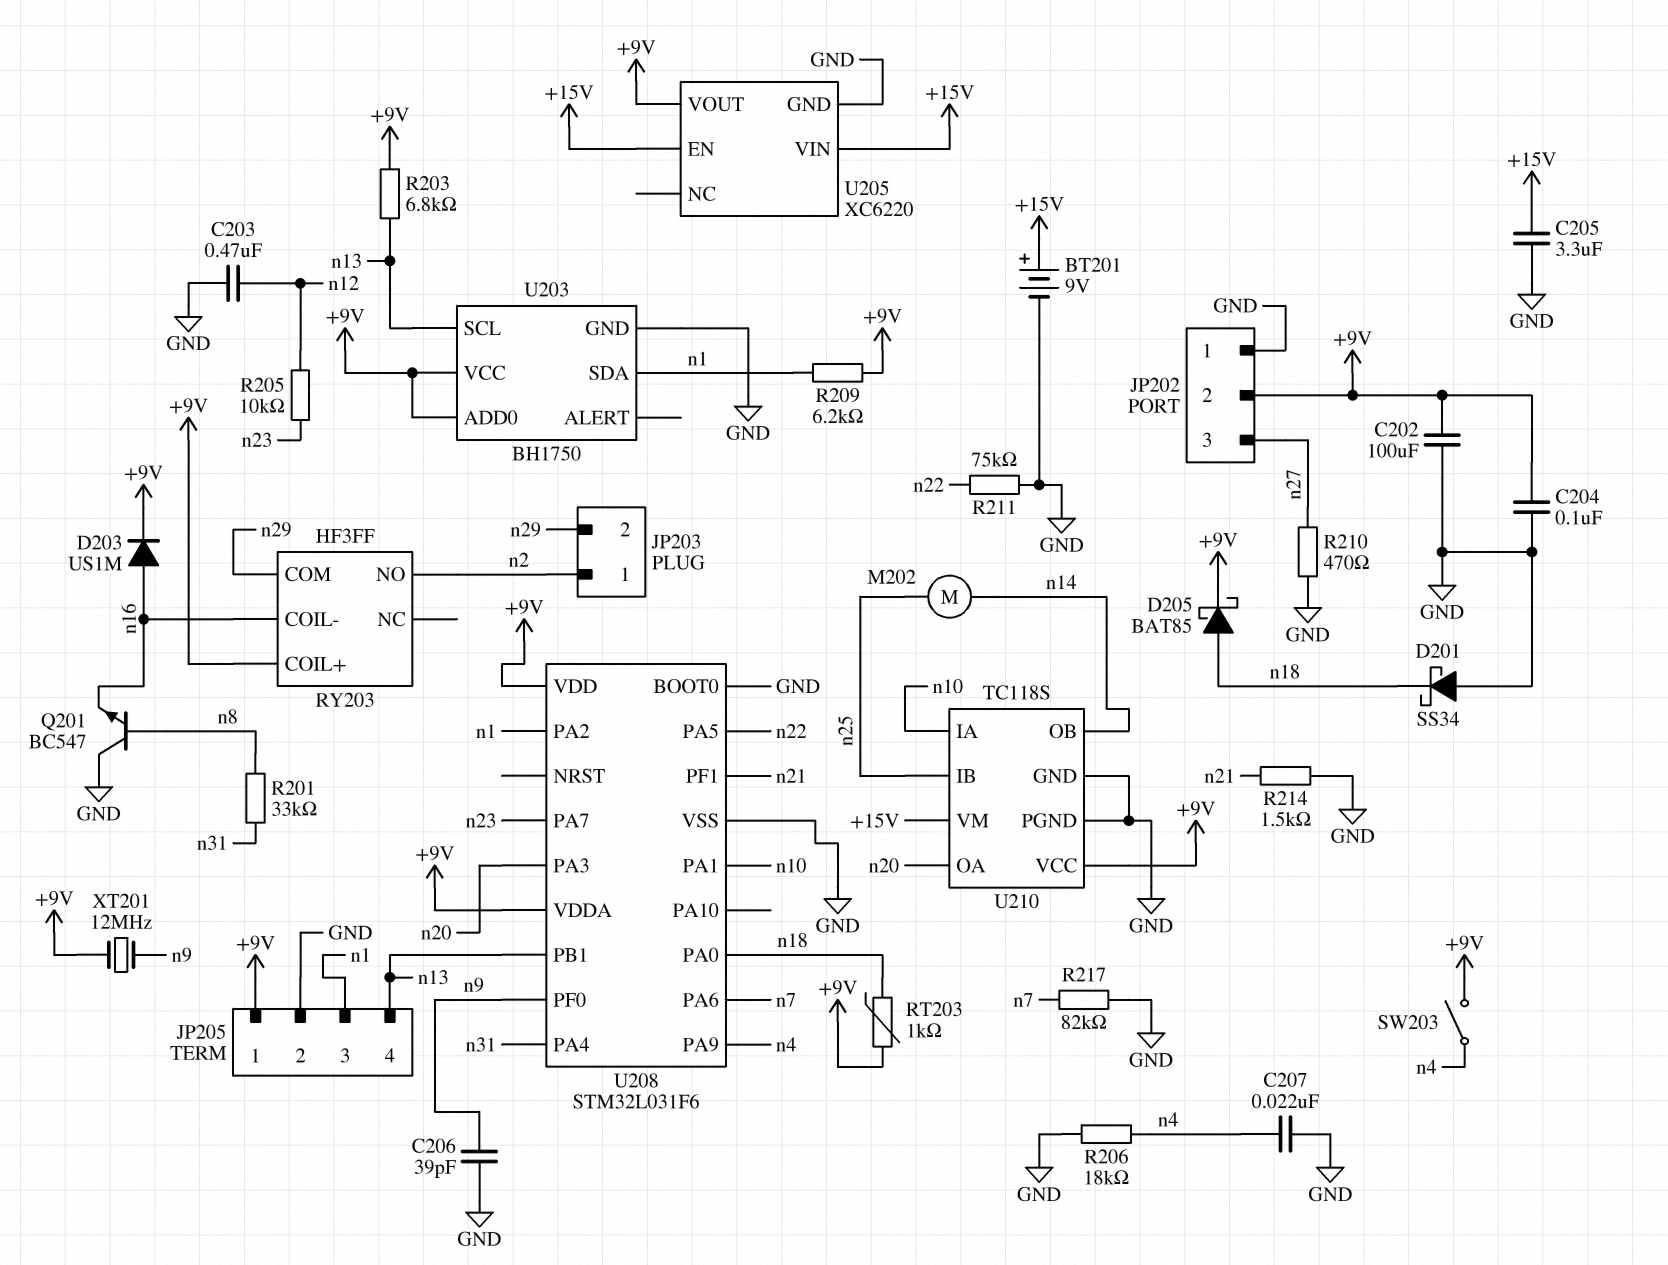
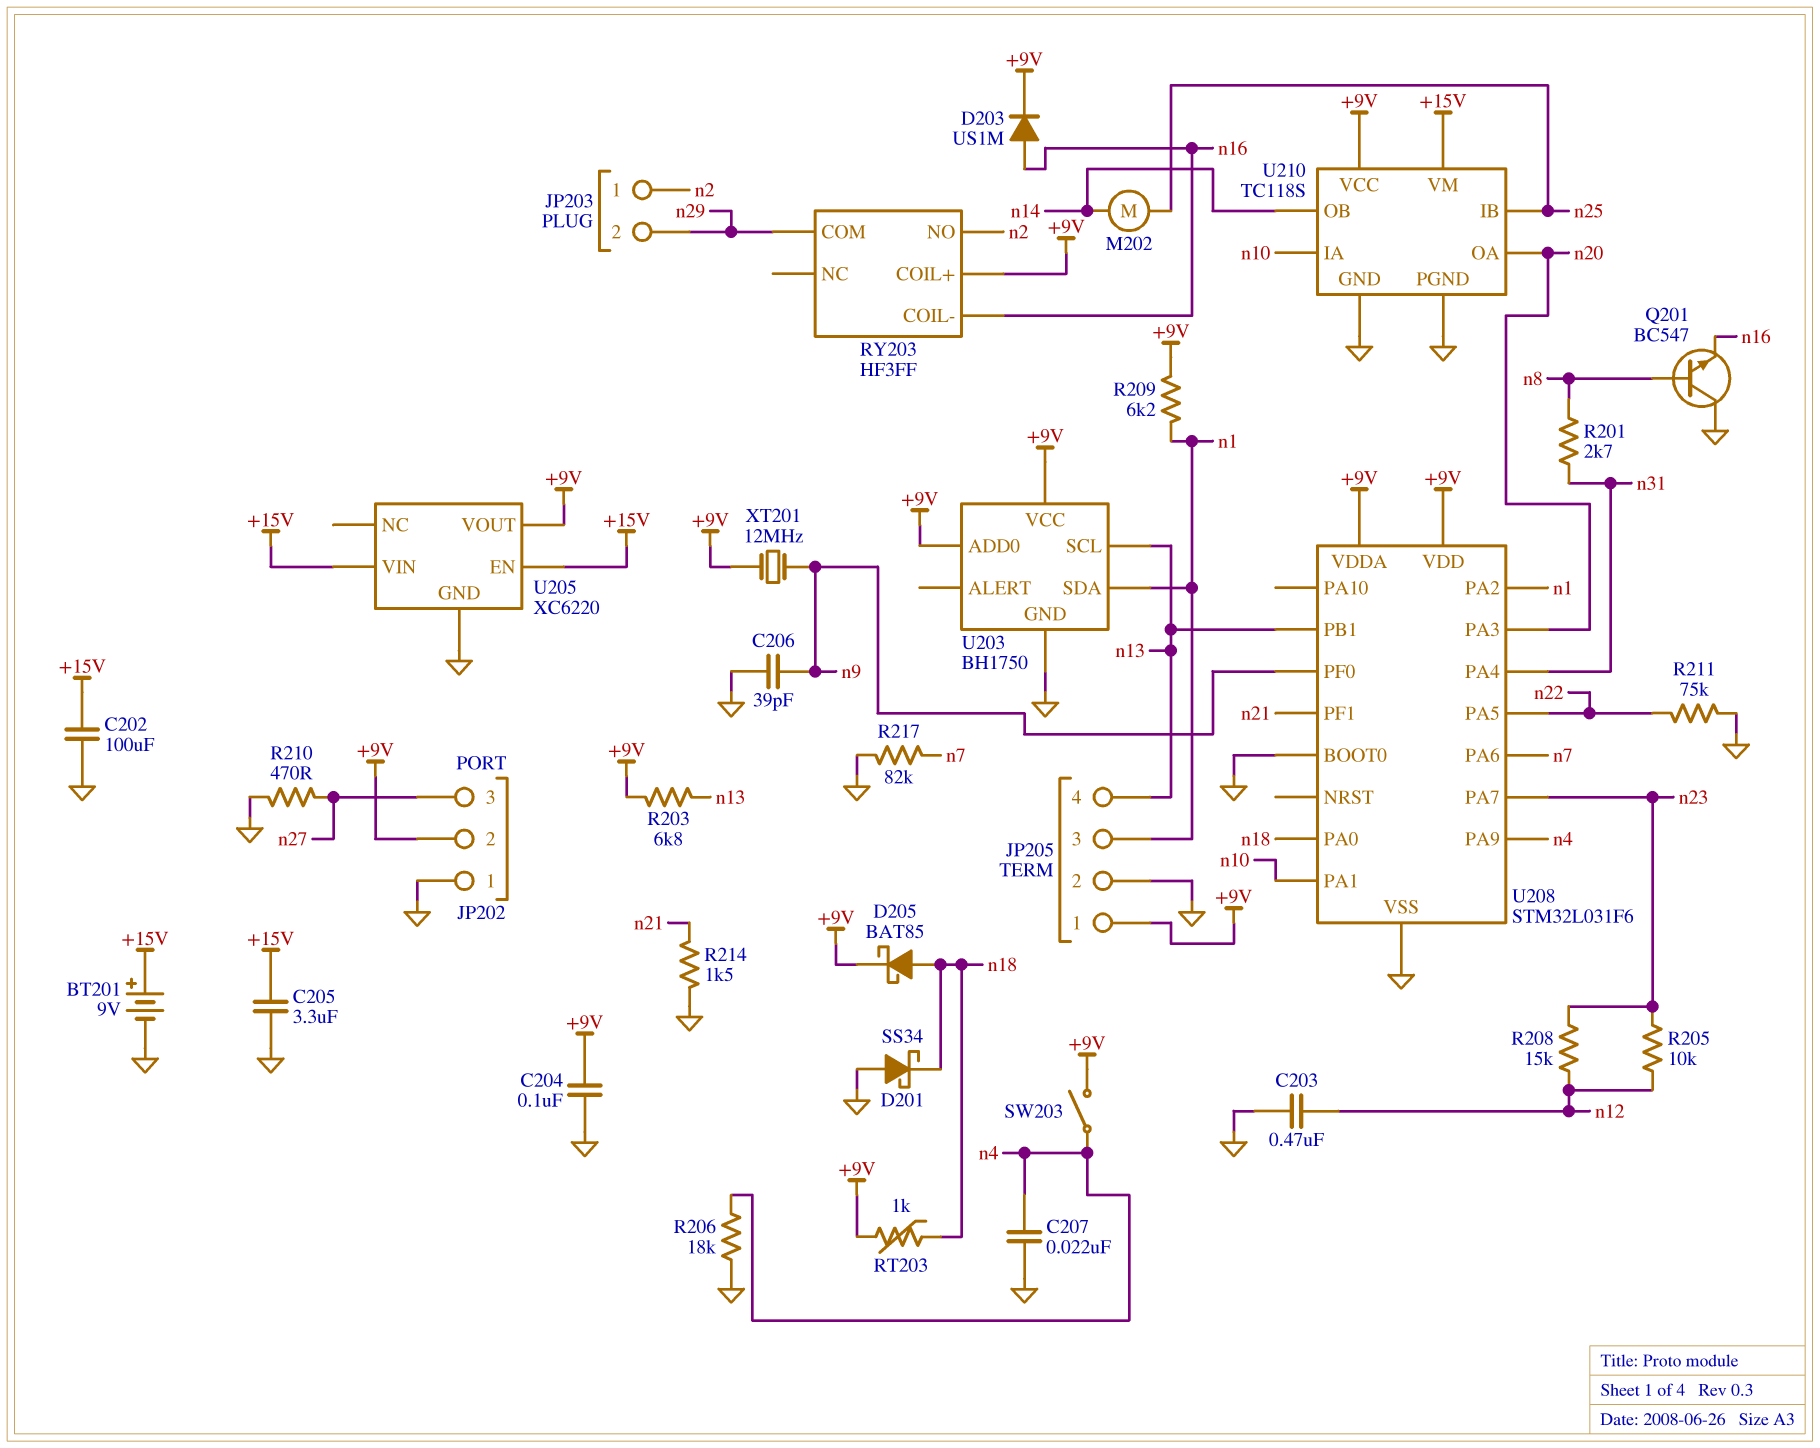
C202: 100uF (+9V, GND) -> 100uF (+15V, GND)
R201: 33k (n8, n31) -> 2.7k (n8, n31)
R208: none -> 15k (n12, n23)

